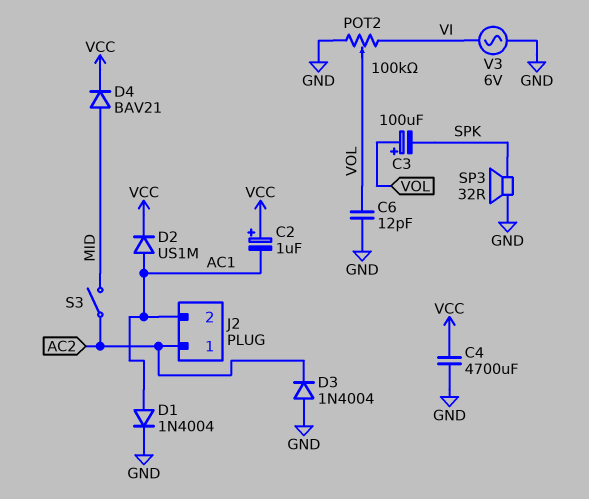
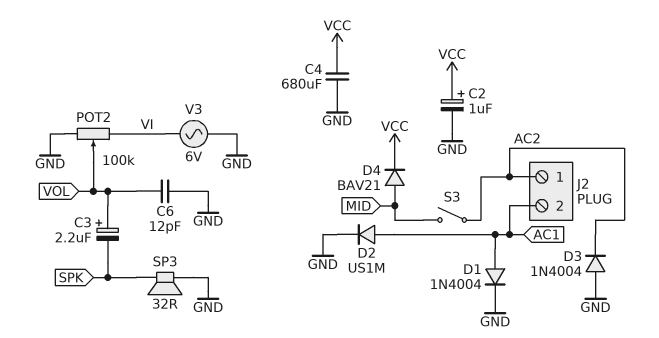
C2: 1uF (plus VCC, minus AC1) -> 1uF (plus VCC, minus GND)
C3: 100uF (plus VOL, minus SPK) -> 2.2uF (plus VOL, minus SPK)
C4: 4700uF (GND, VCC) -> 680uF (GND, VCC)
D2: diode US1M (A AC1, K VCC) -> diode US1M (A AC1, K GND)

